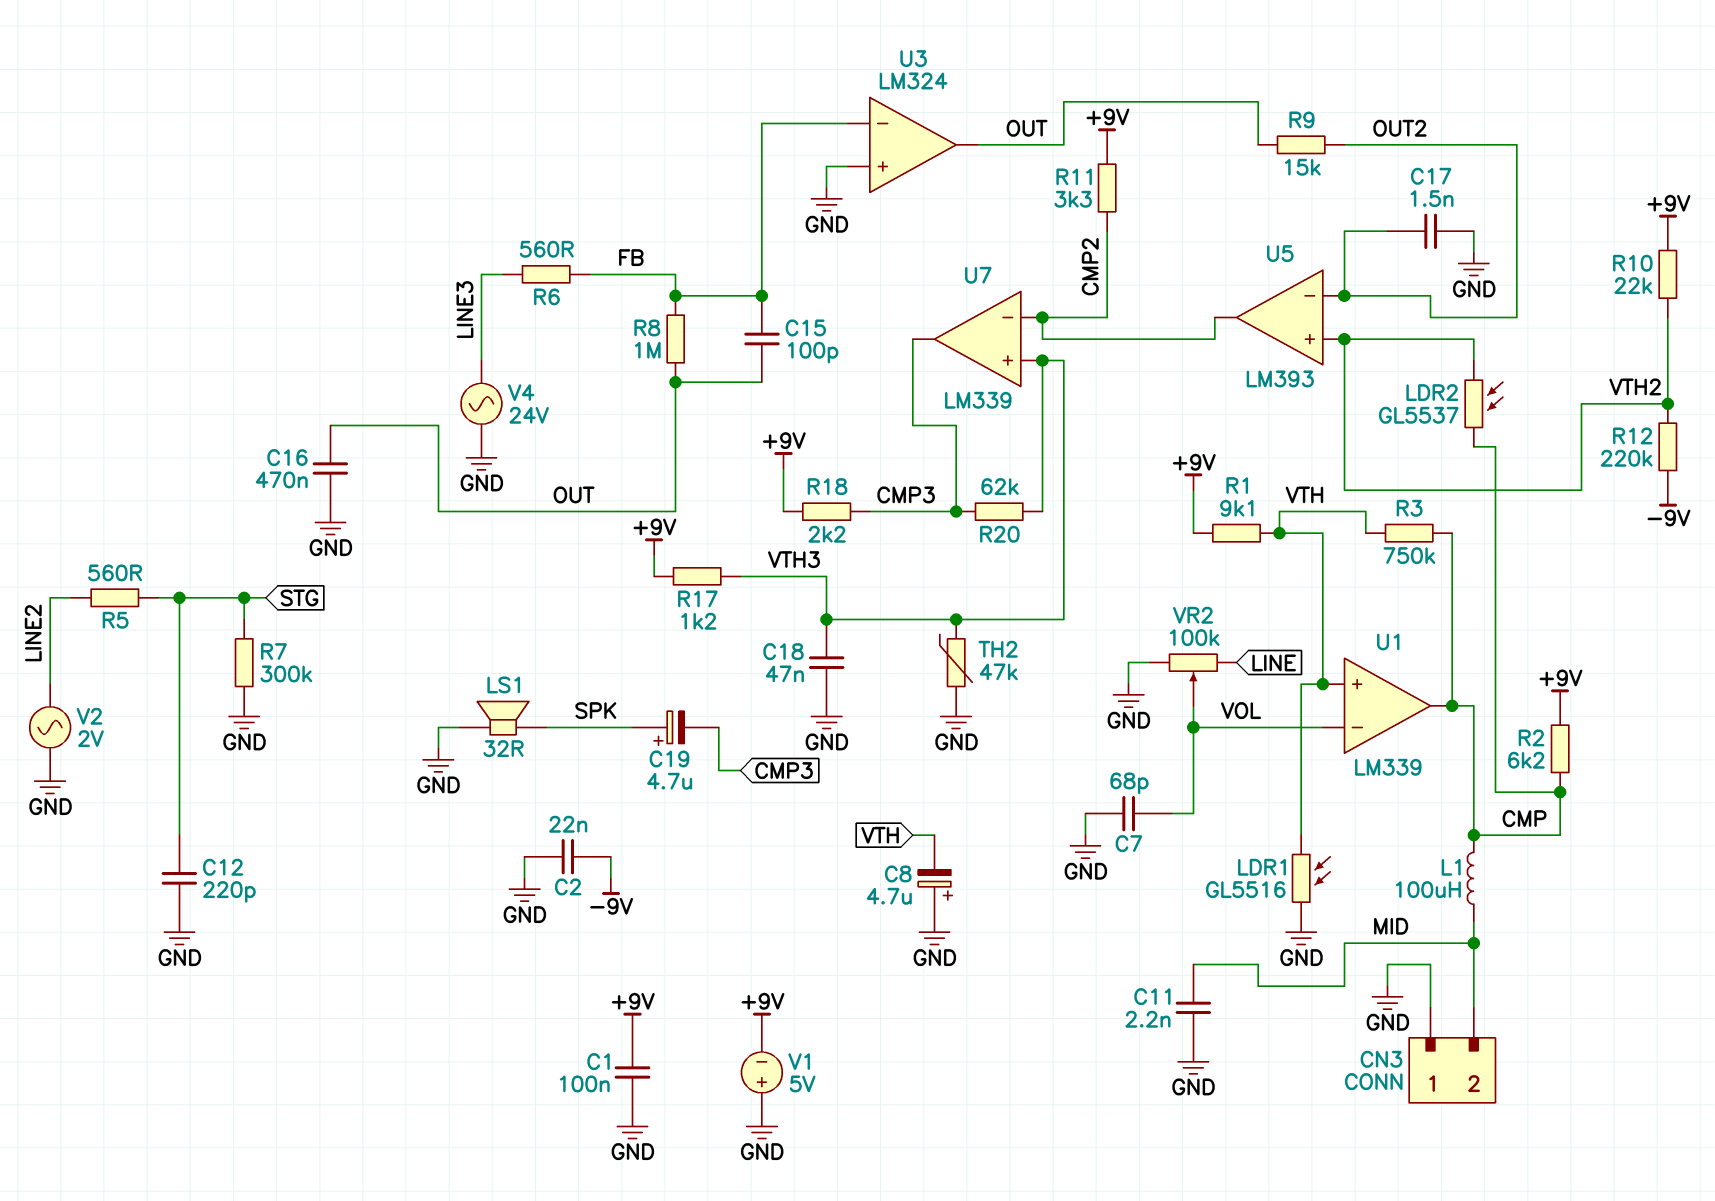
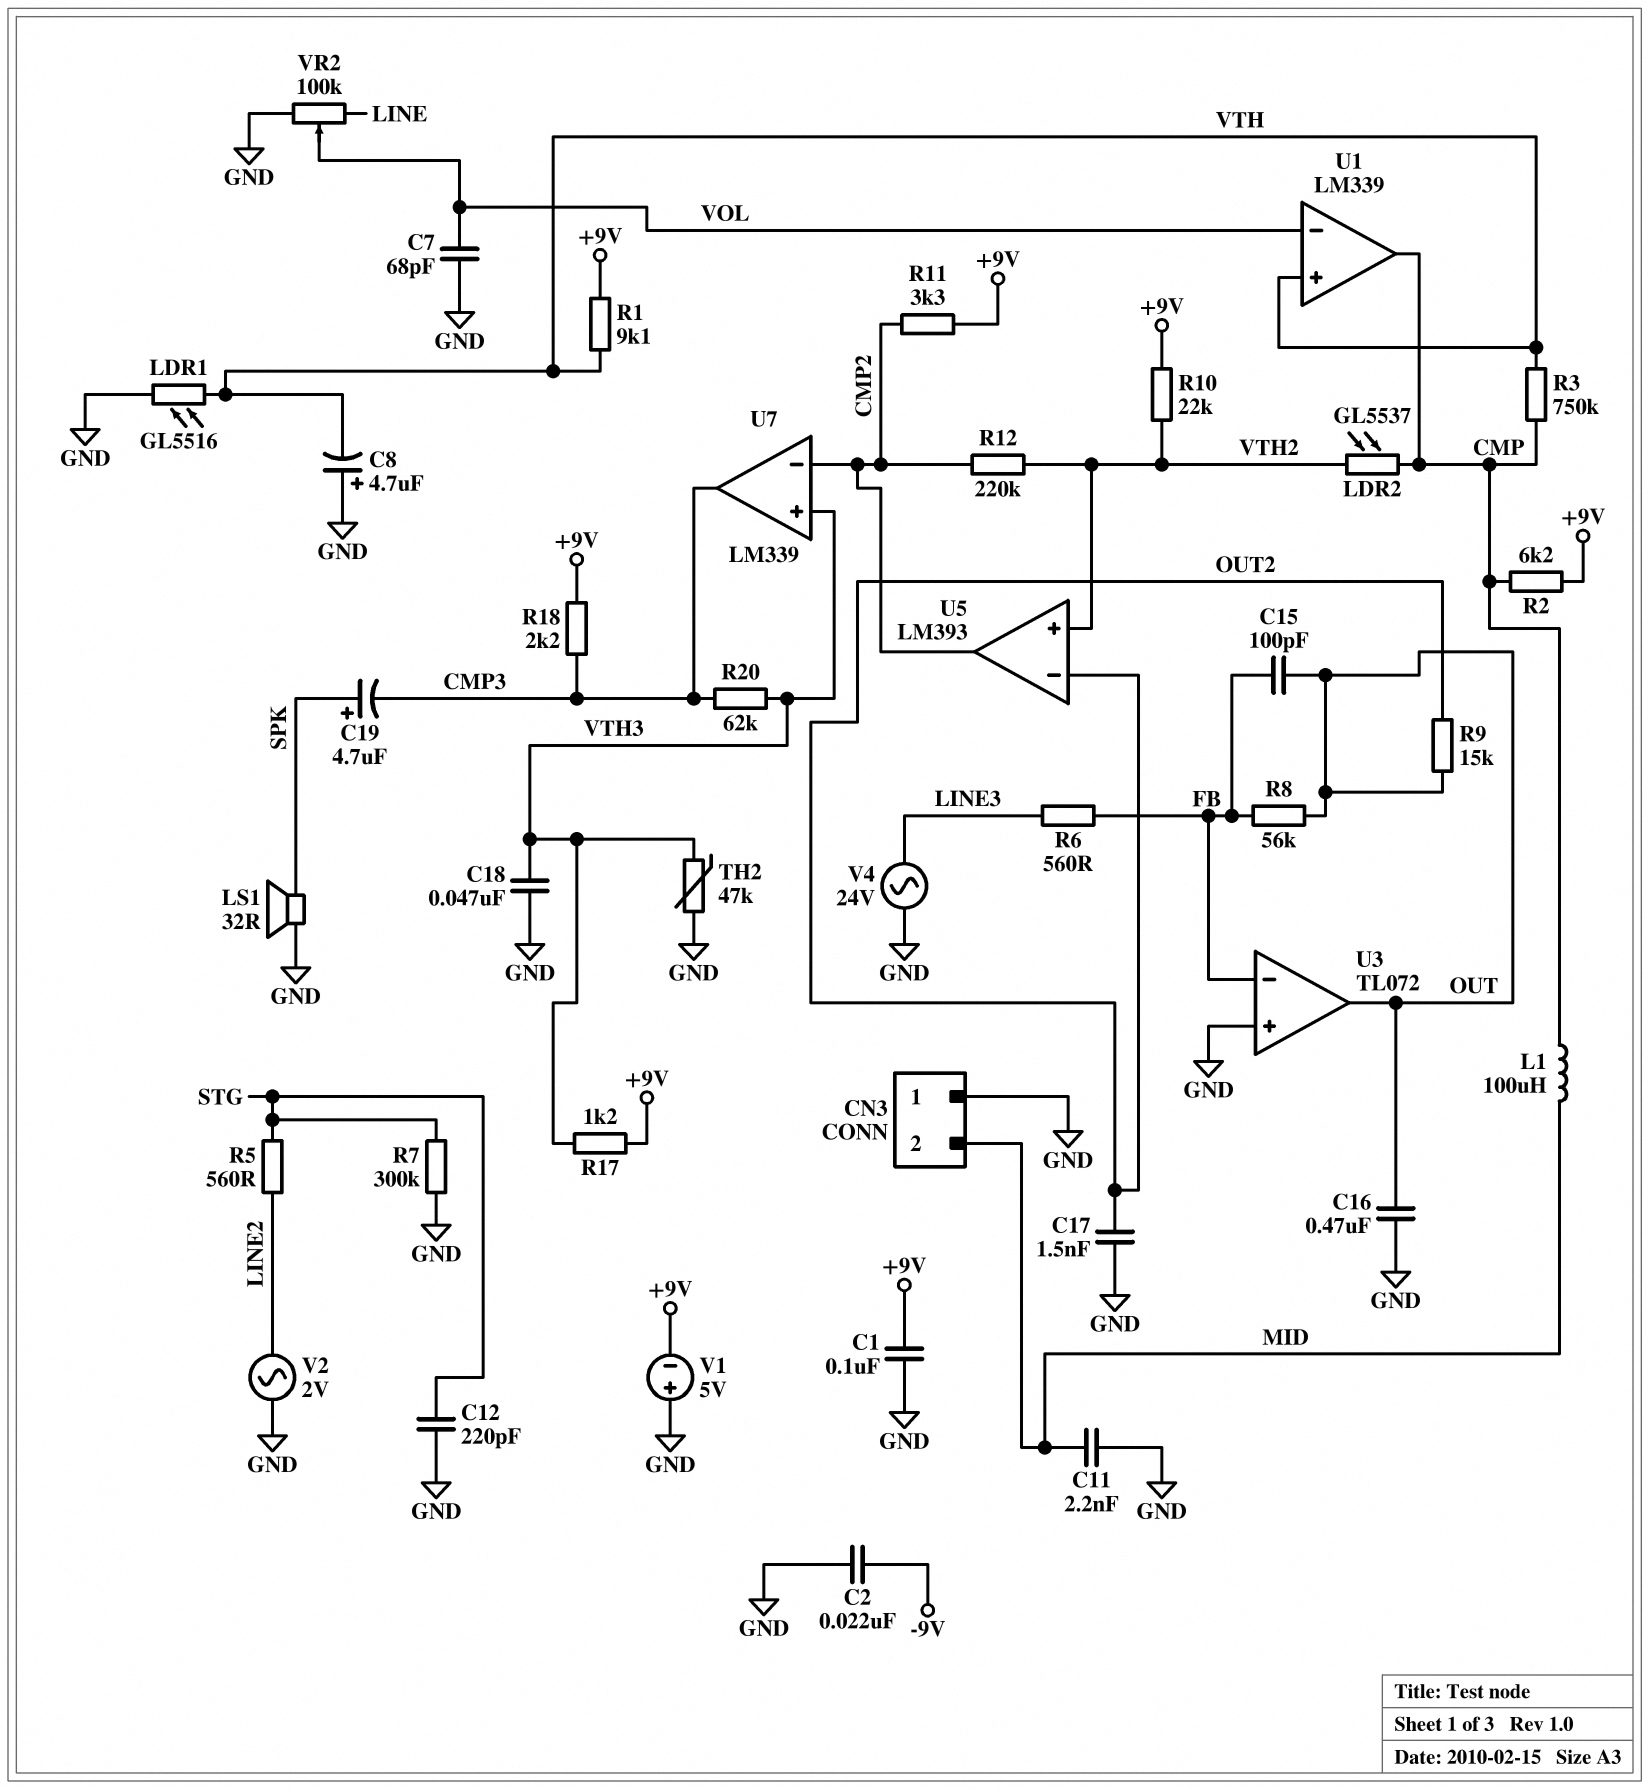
R8: 1M (FB, OUT) -> 56k (FB, OUT)
R12: 220k (-9V, VTH2) -> 220k (CMP2, VTH2)
U3: LM324 -> TL072

